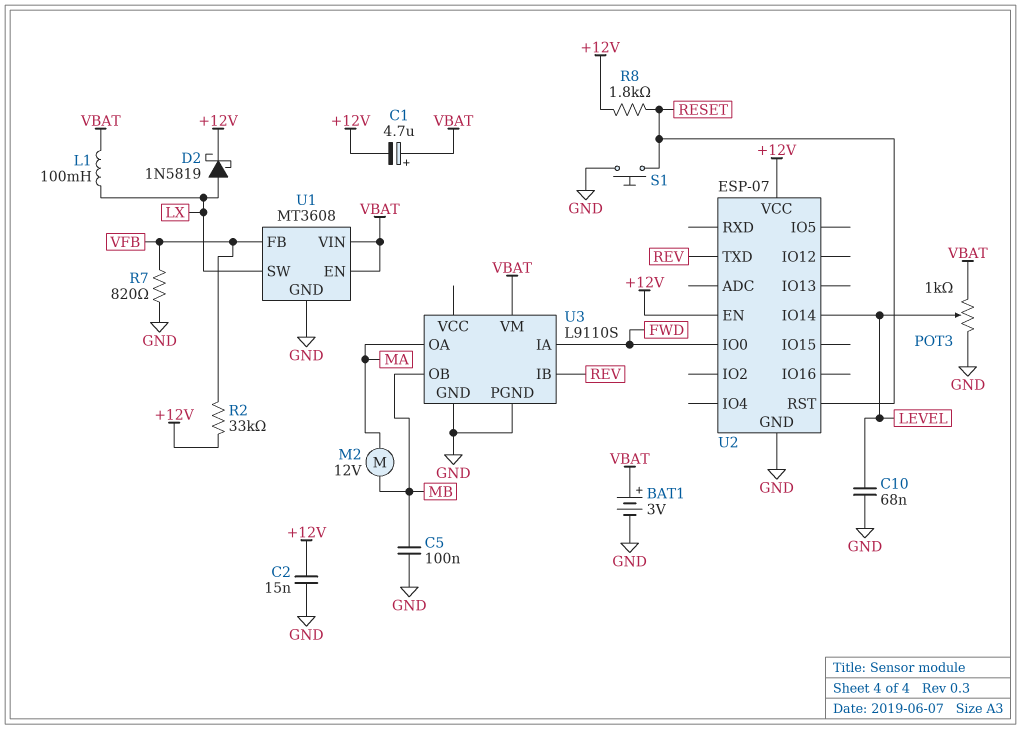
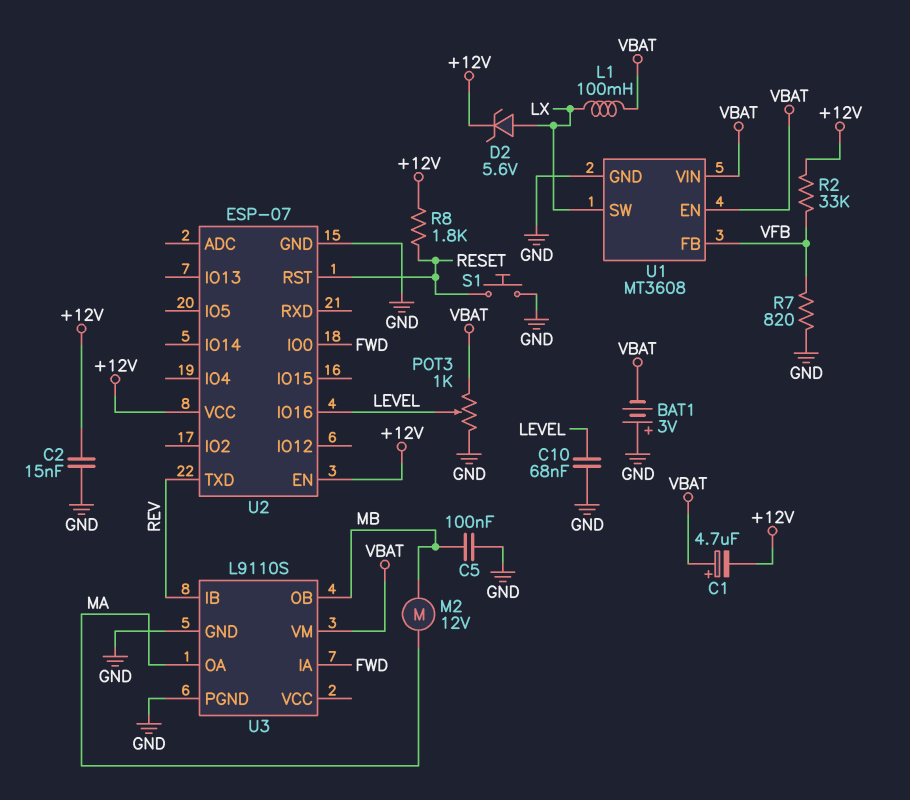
BAT1: 3V (plus VBAT, minus GND) -> 3V (plus GND, minus VBAT)
D2: schottky 1N5819 (A LX, K +12V) -> zener 5.6V (A LX, K +12V)
U2 pin IO14: LEVEL -> none
U2 pin IO16: none -> LEVEL

